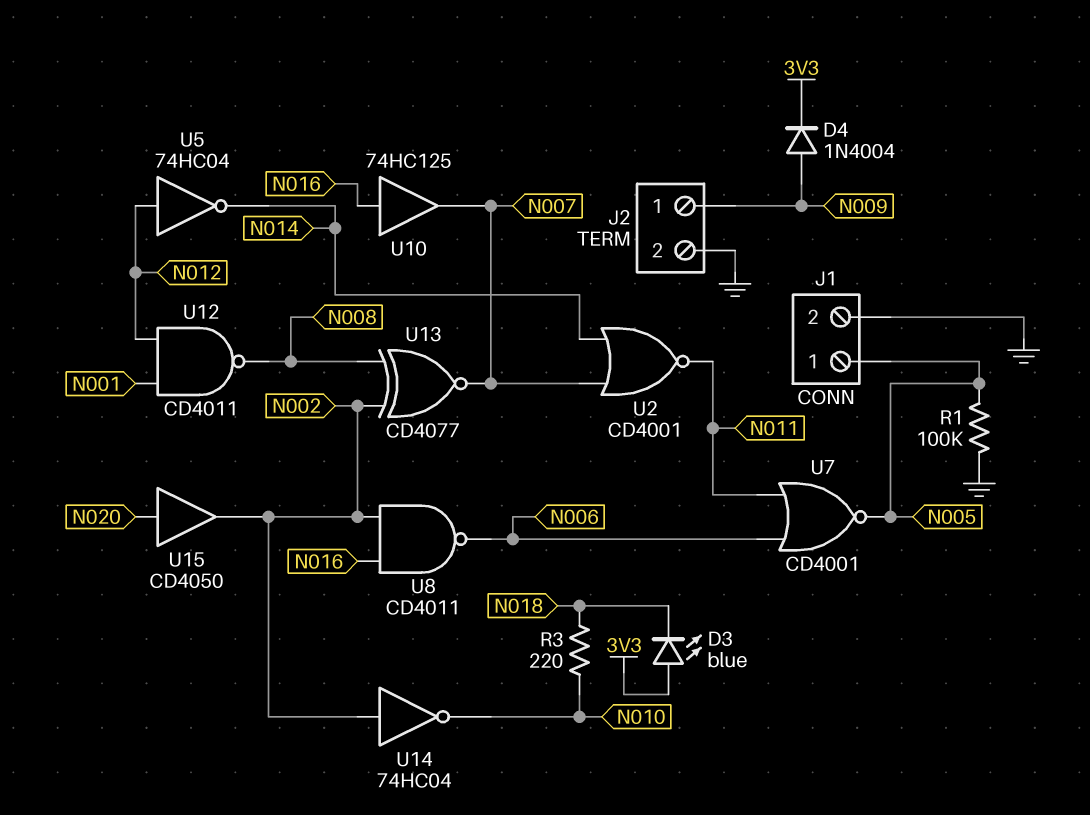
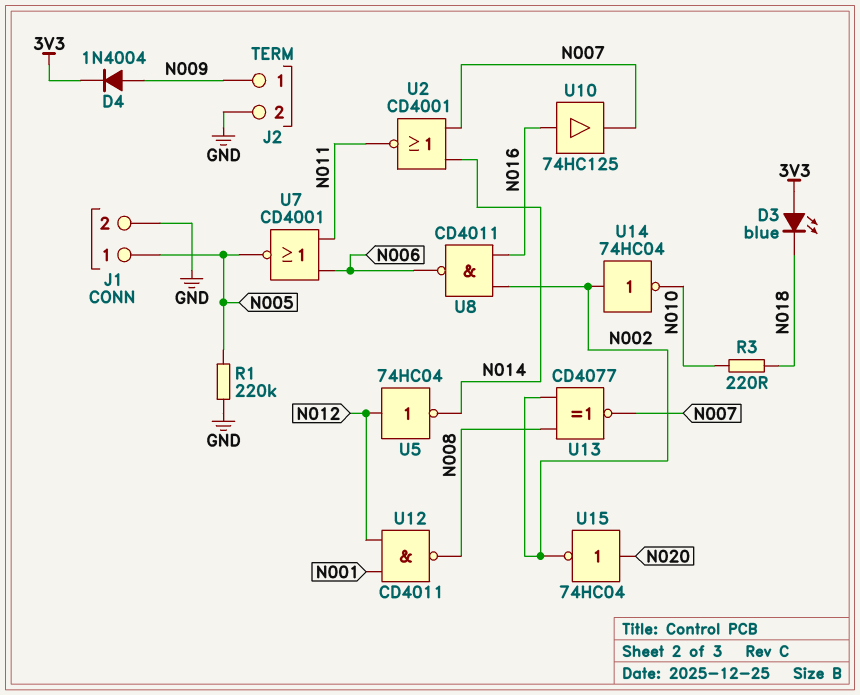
R1: 100k (GND, N005) -> 220k (GND, N005)
U15: buffer CD4050 (in N020, out N002) -> NOT 74HC04 (in N020, out N002)

